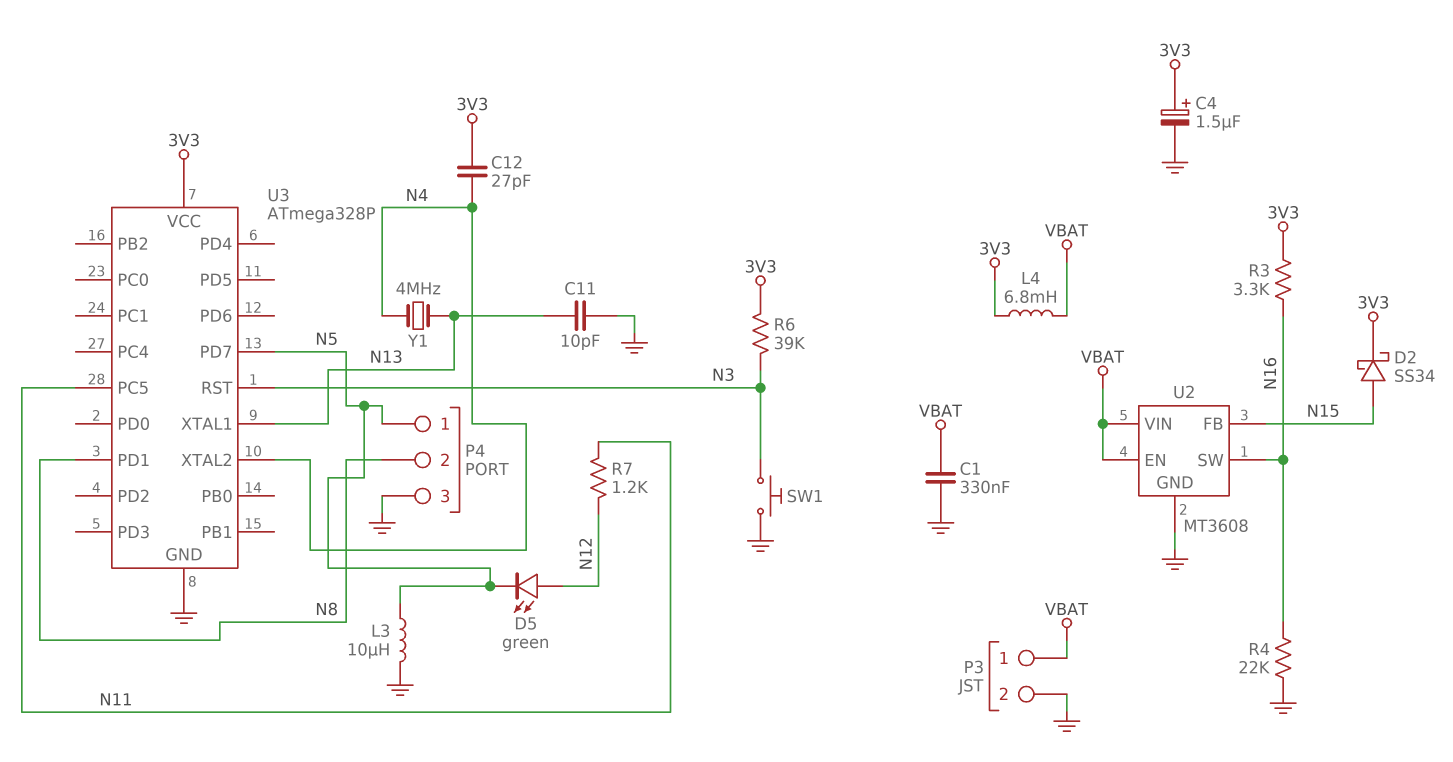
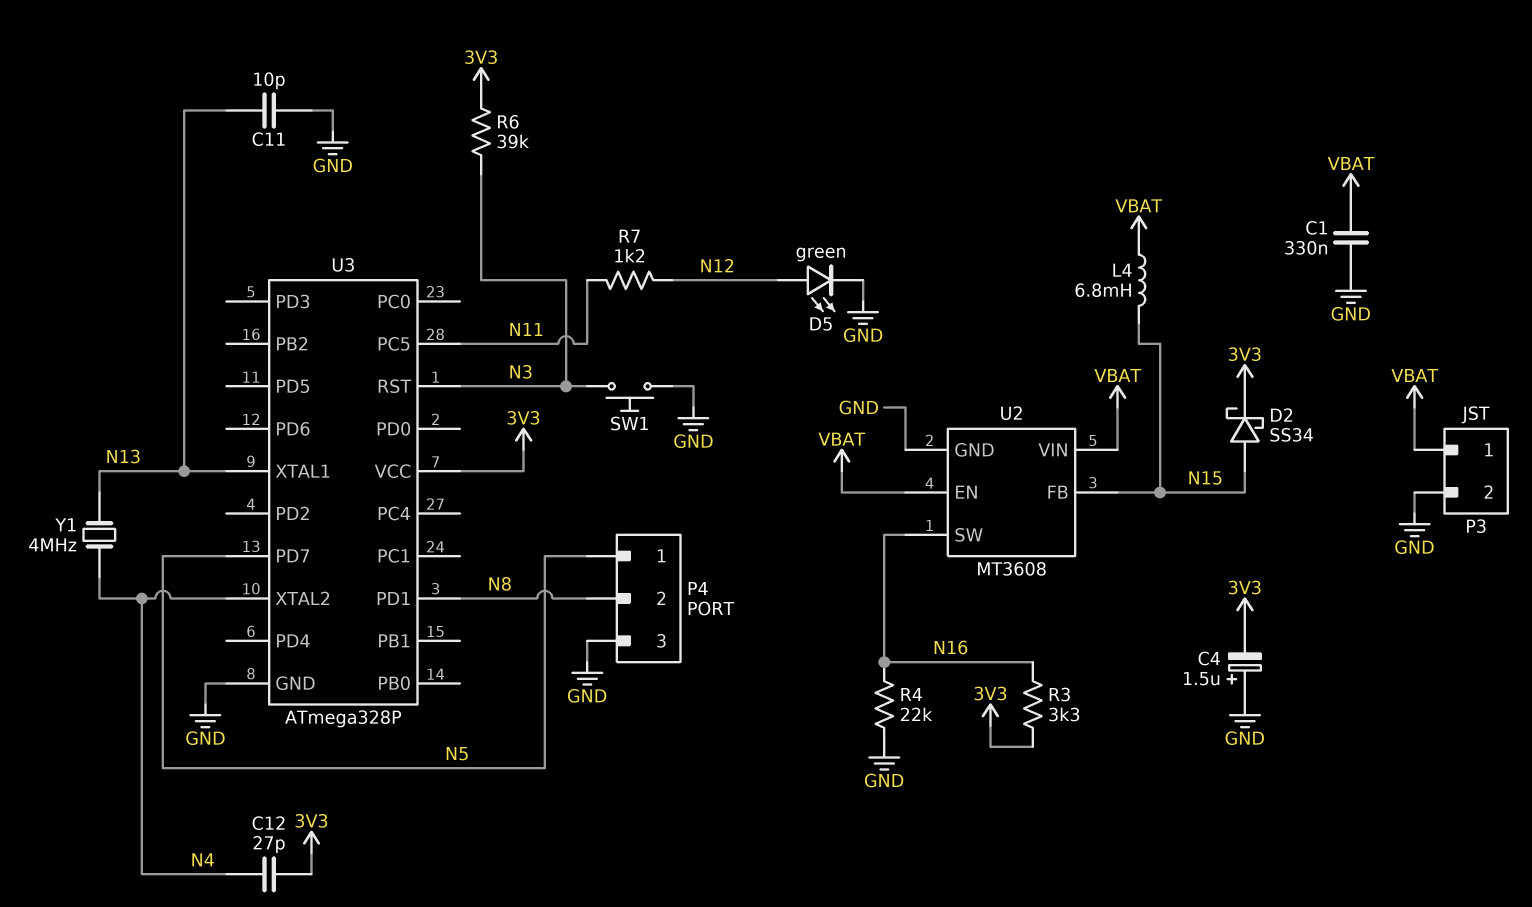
C4: 1.5uF (plus 3V3, minus GND) -> 1.5uF (plus GND, minus 3V3)
D5: LED green (A N12, K N5) -> LED green (A N12, K GND)
L3: 10uH (GND, N5) -> none
L4: 6.8mH (3V3, VBAT) -> 6.8mH (N15, VBAT)

